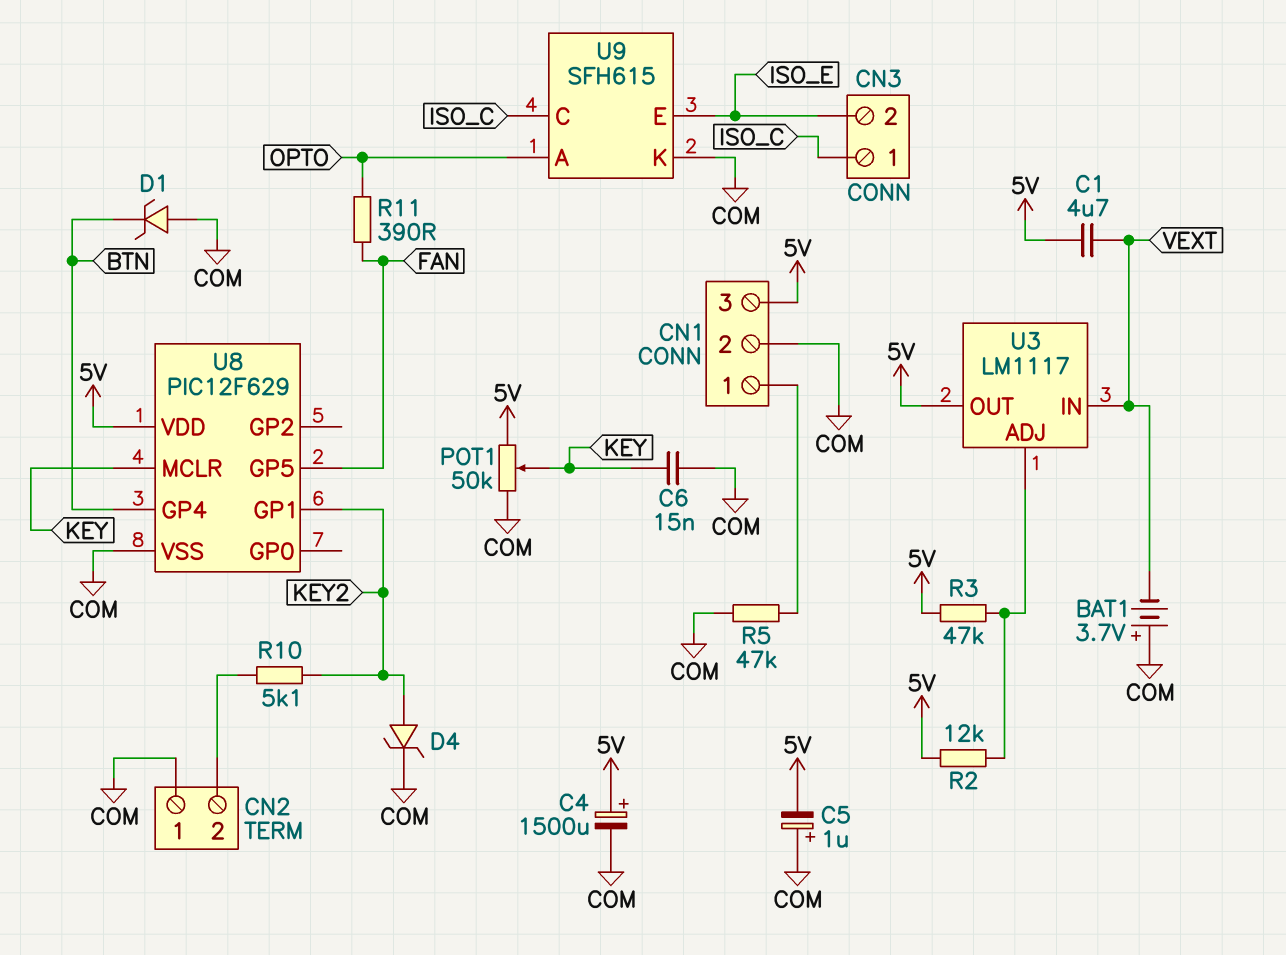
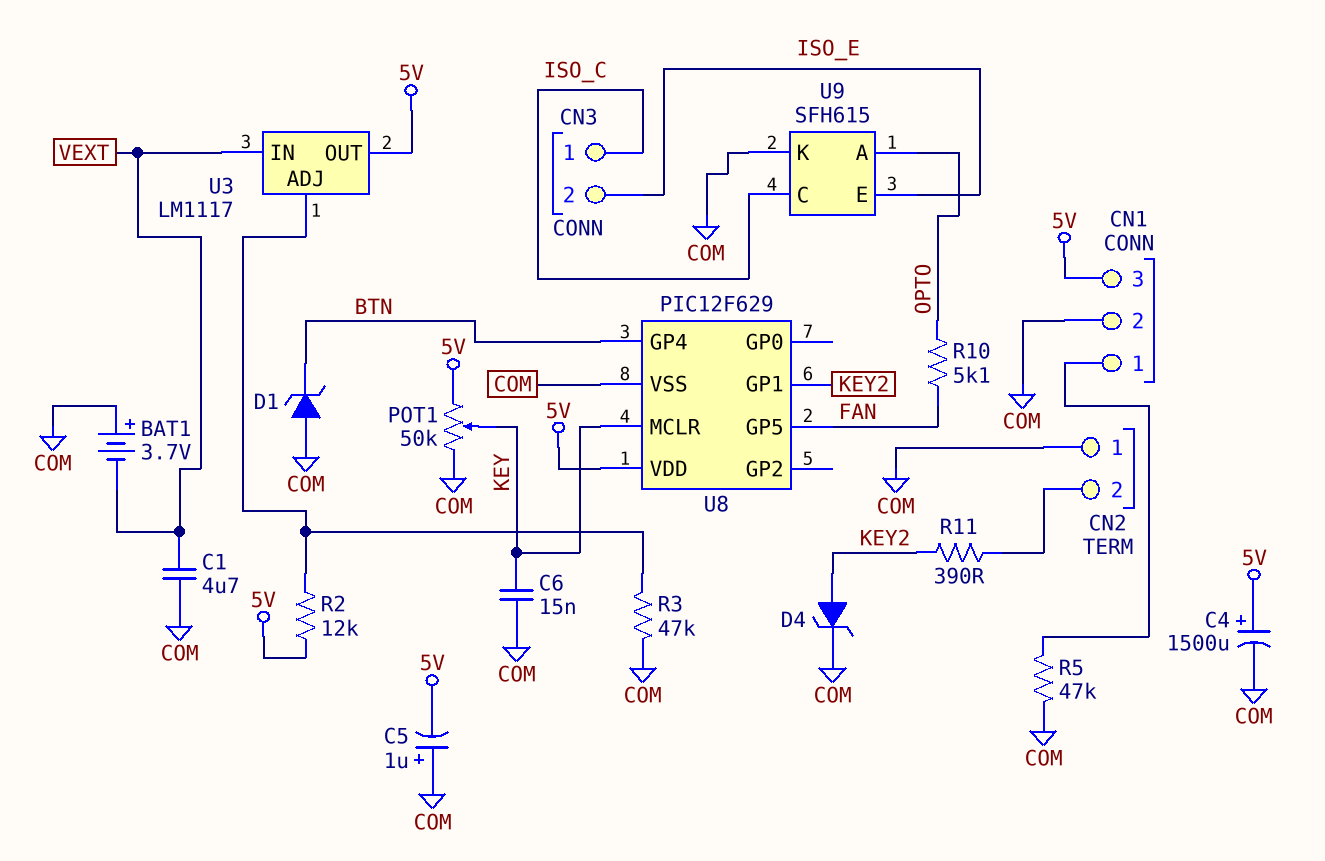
C1: 4.7uF (5V, VEXT) -> 4.7uF (COM, VEXT)
R3: 47k (5V, U3/ADJ) -> 47k (COM, U3/ADJ)
R10: 5.1k (CN2/2, KEY2) -> 5.1k (FAN, OPTO)
R11: 390 (FAN, OPTO) -> 390 (CN2/2, KEY2)

